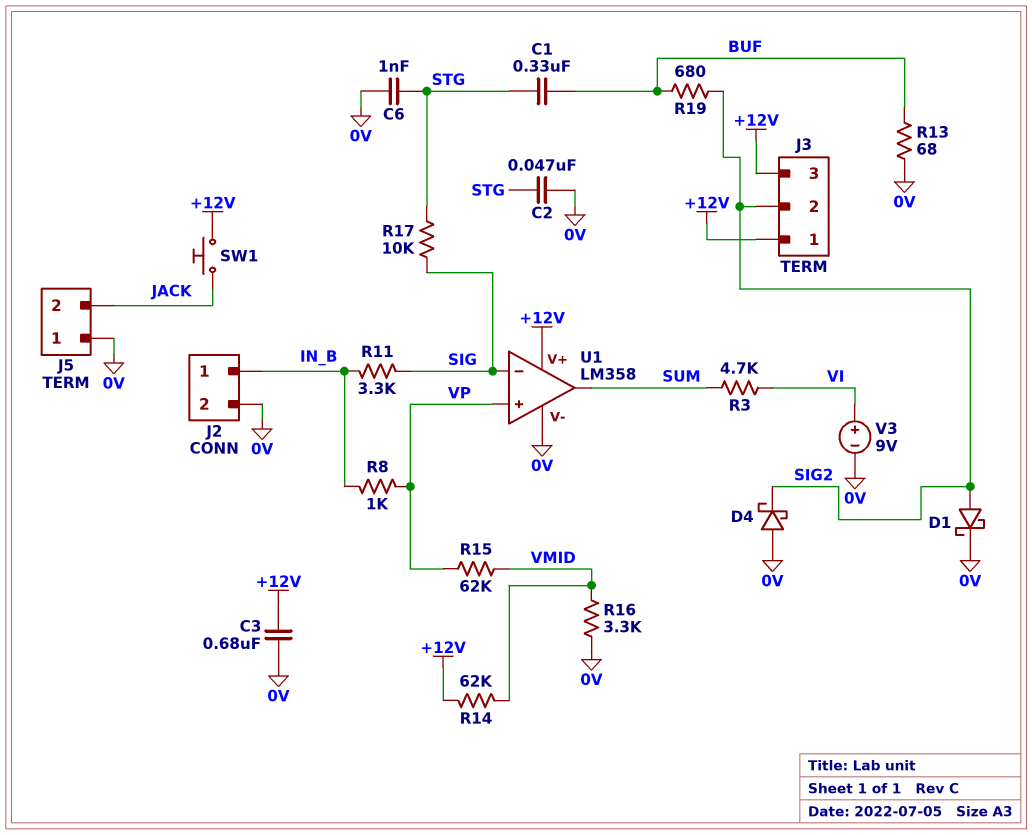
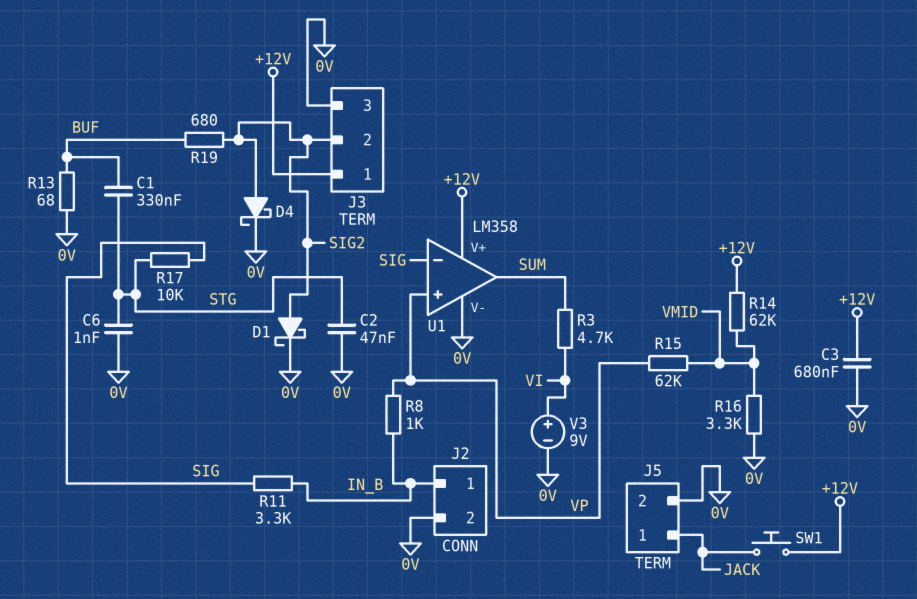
D4: schottky (A 0V, K SIG2) -> schottky (A SIG2, K 0V)
J3 pin 3: +12V -> 0V
J5 pin 1: 0V -> JACK
J5 pin 2: JACK -> 0V

